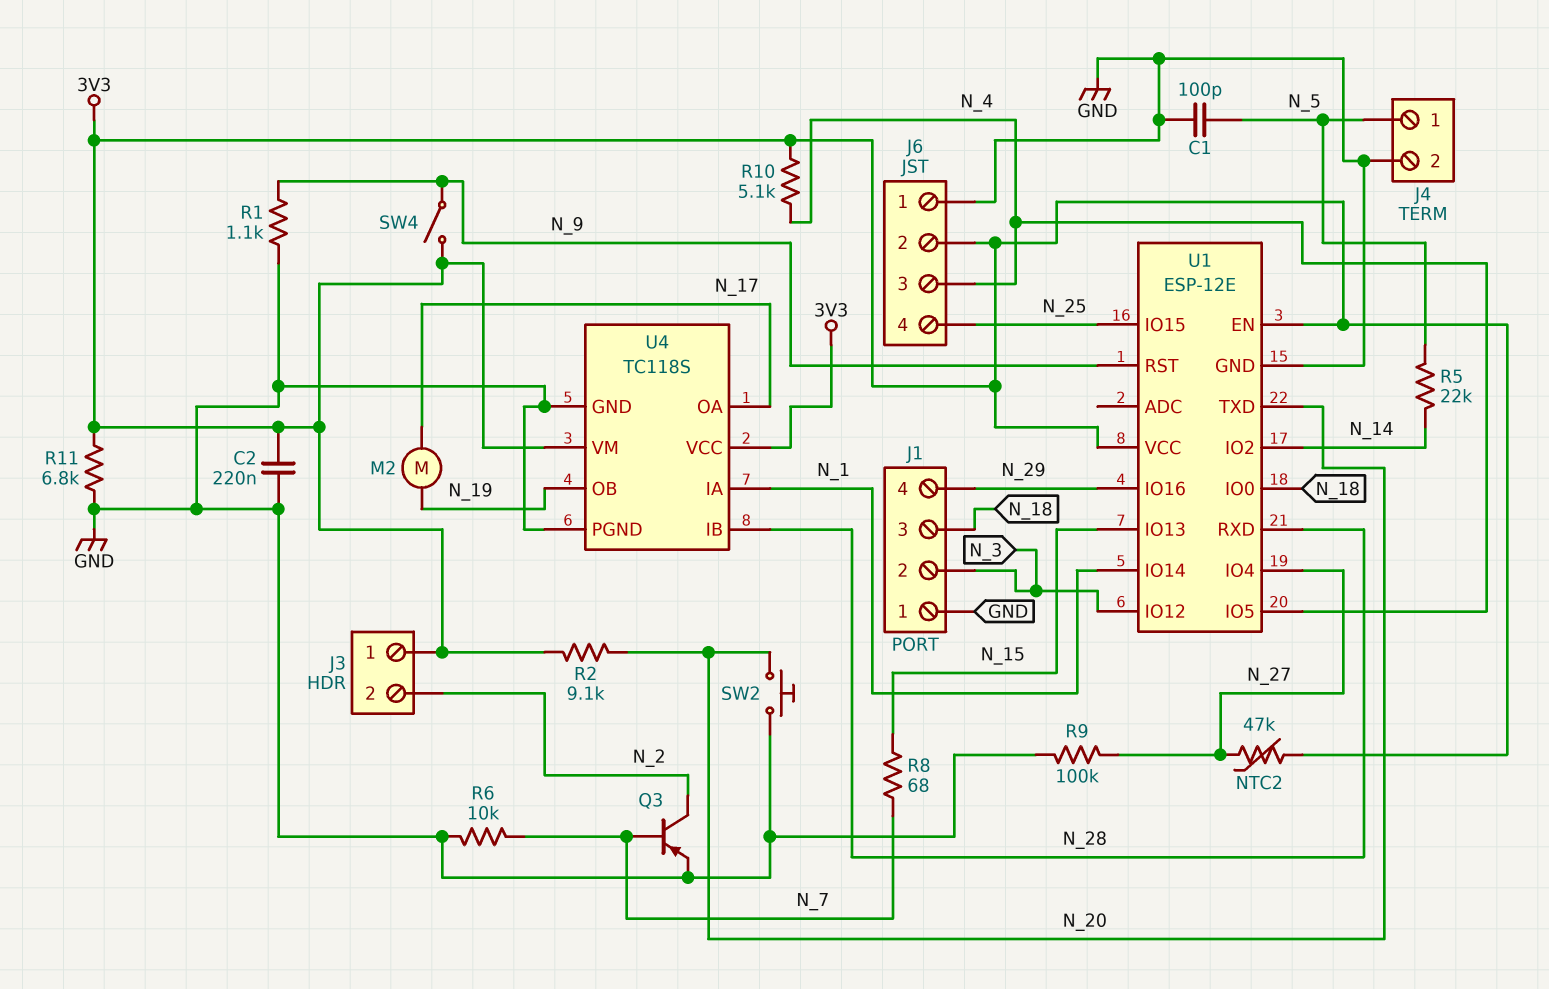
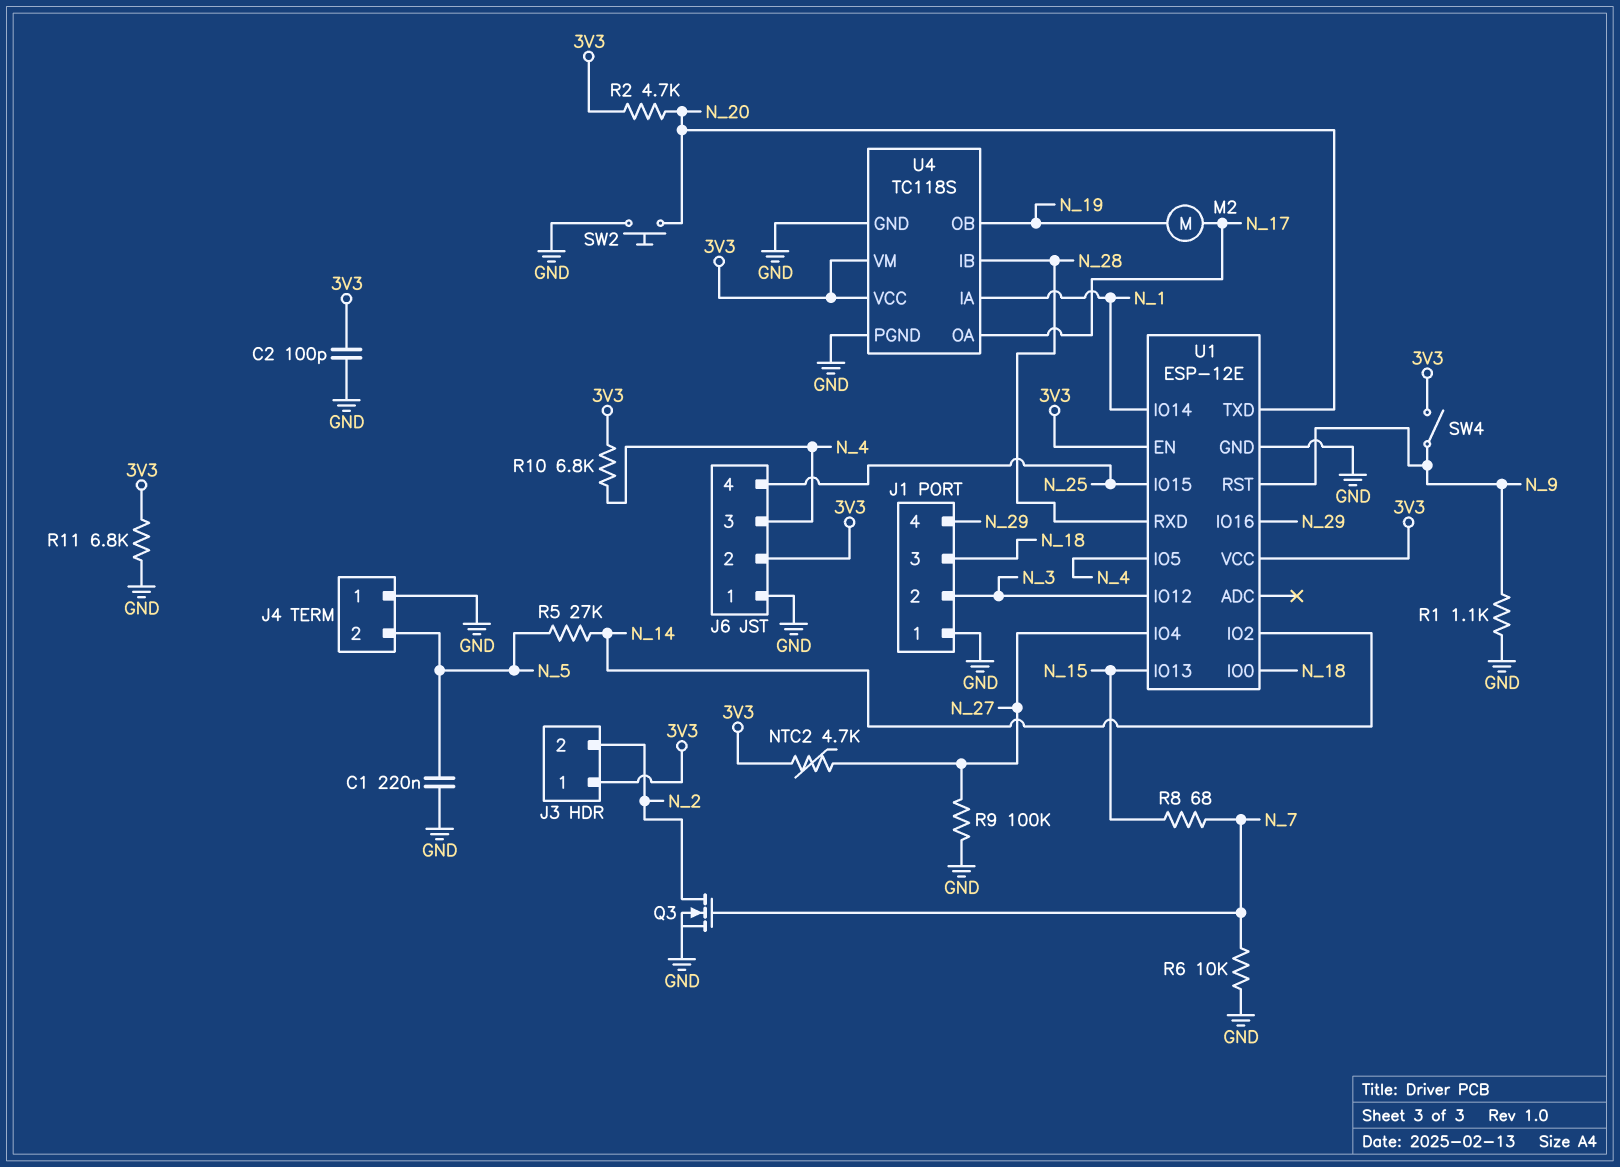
C1: 100pF (GND, N_5) -> 220nF (GND, N_5)
C2: 220nF (3V3, GND) -> 100pF (3V3, GND)
J4 pin 1: N_5 -> GND
J4 pin 2: GND -> N_5
NTC2: 47k (3V3, N_27) -> 4.7k (3V3, N_27)
Q3: PNP (B N_7, C N_2, E GND) -> NMOS (G N_7, D N_2, S GND)
R2: 9.1k (3V3, N_20) -> 4.7k (3V3, N_20)
R5: 22k (N_5, N_14) -> 27k (N_5, N_14)
R10: 5.1k (3V3, N_4) -> 6.8k (3V3, N_4)

